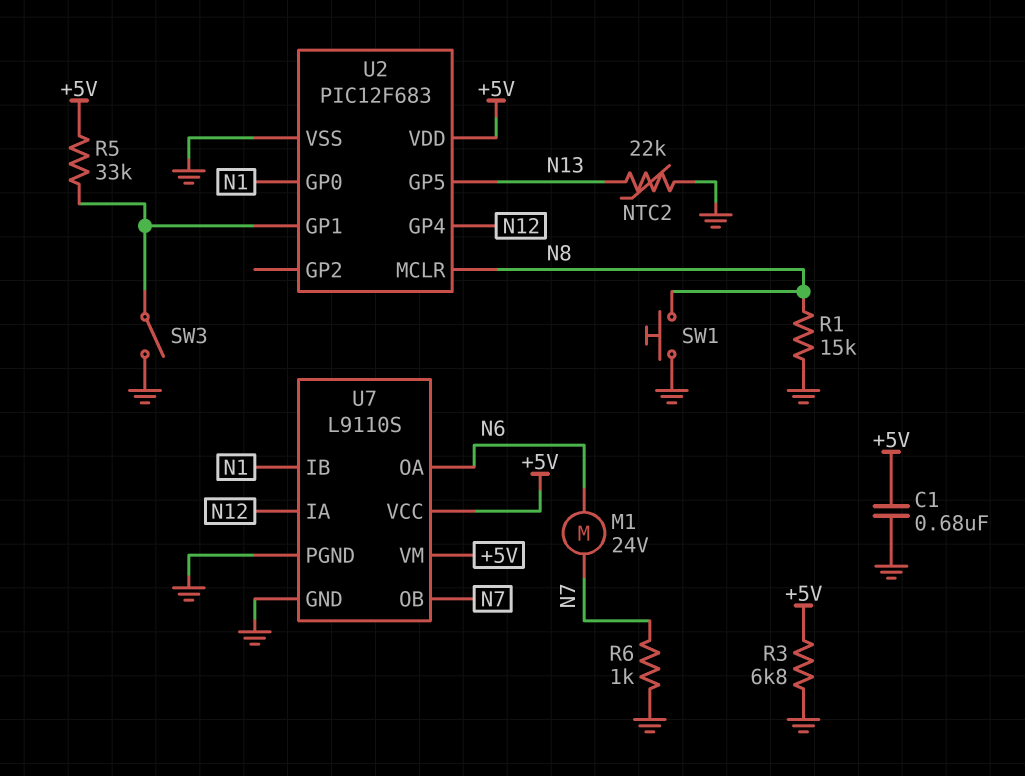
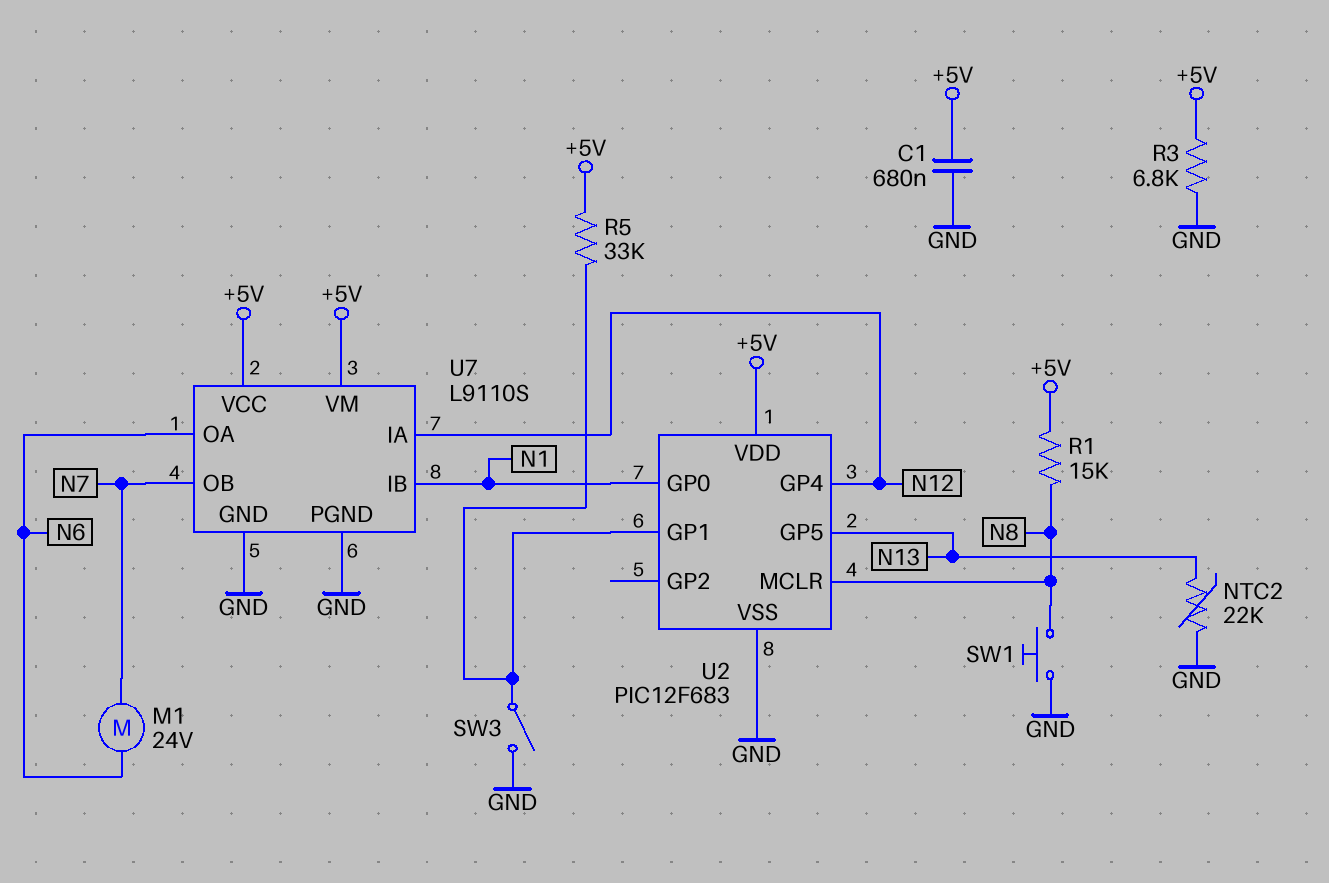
R1: 15k (GND, N8) -> 15k (+5V, N8)
R6: 1k (GND, N7) -> none

